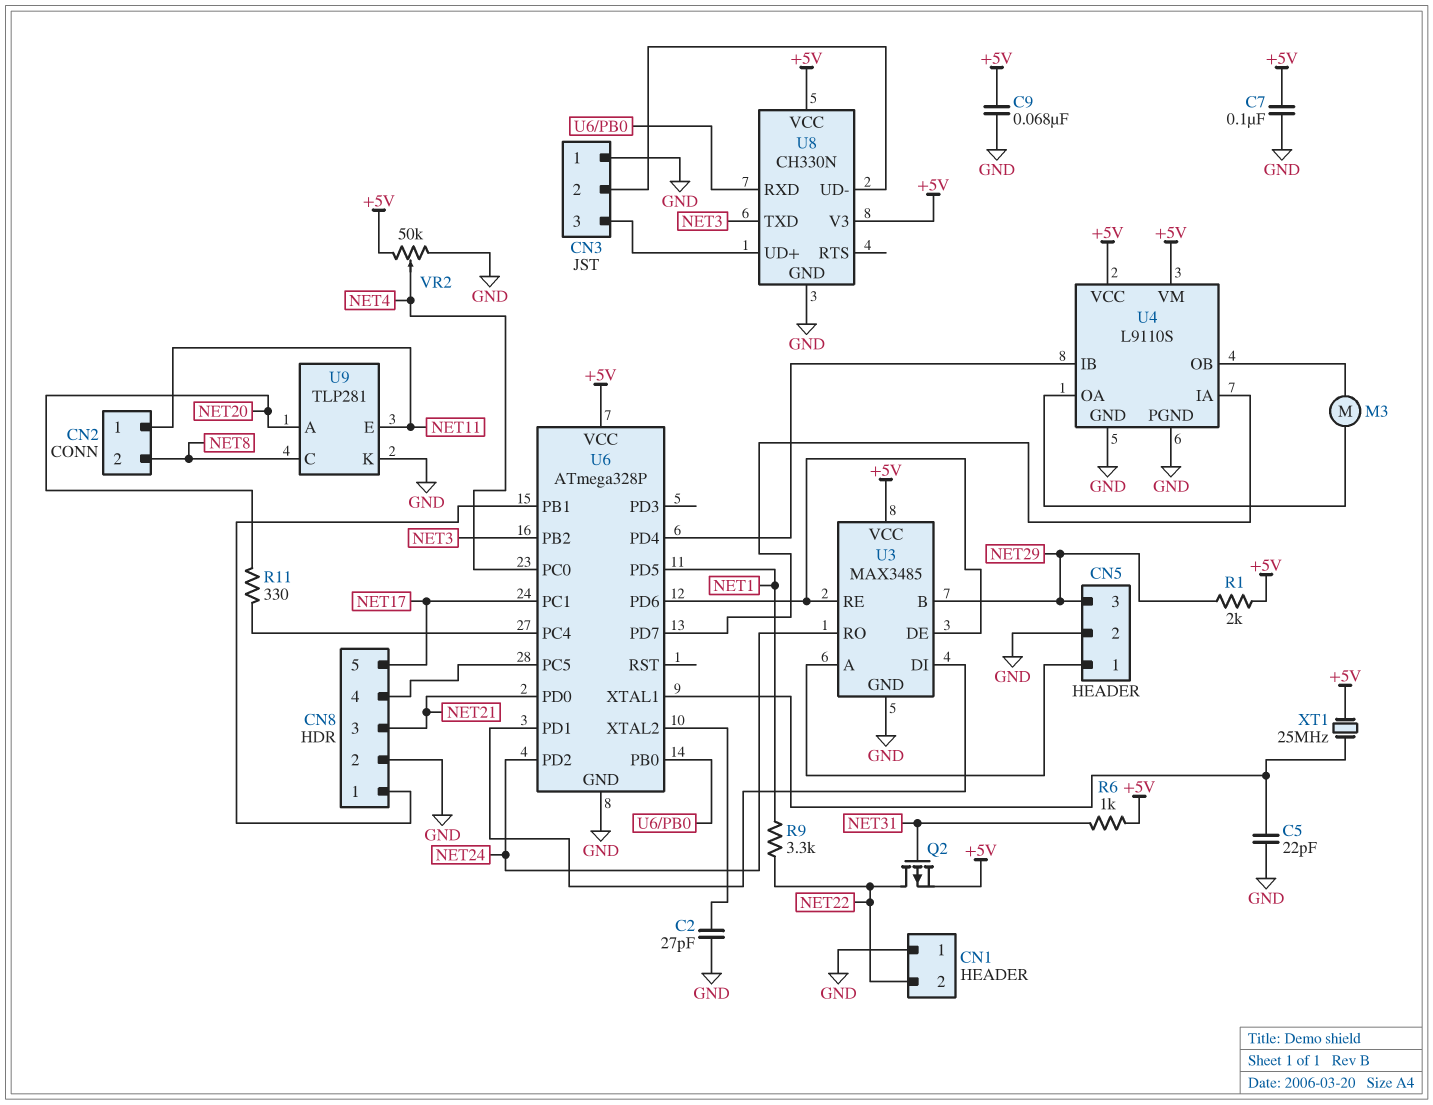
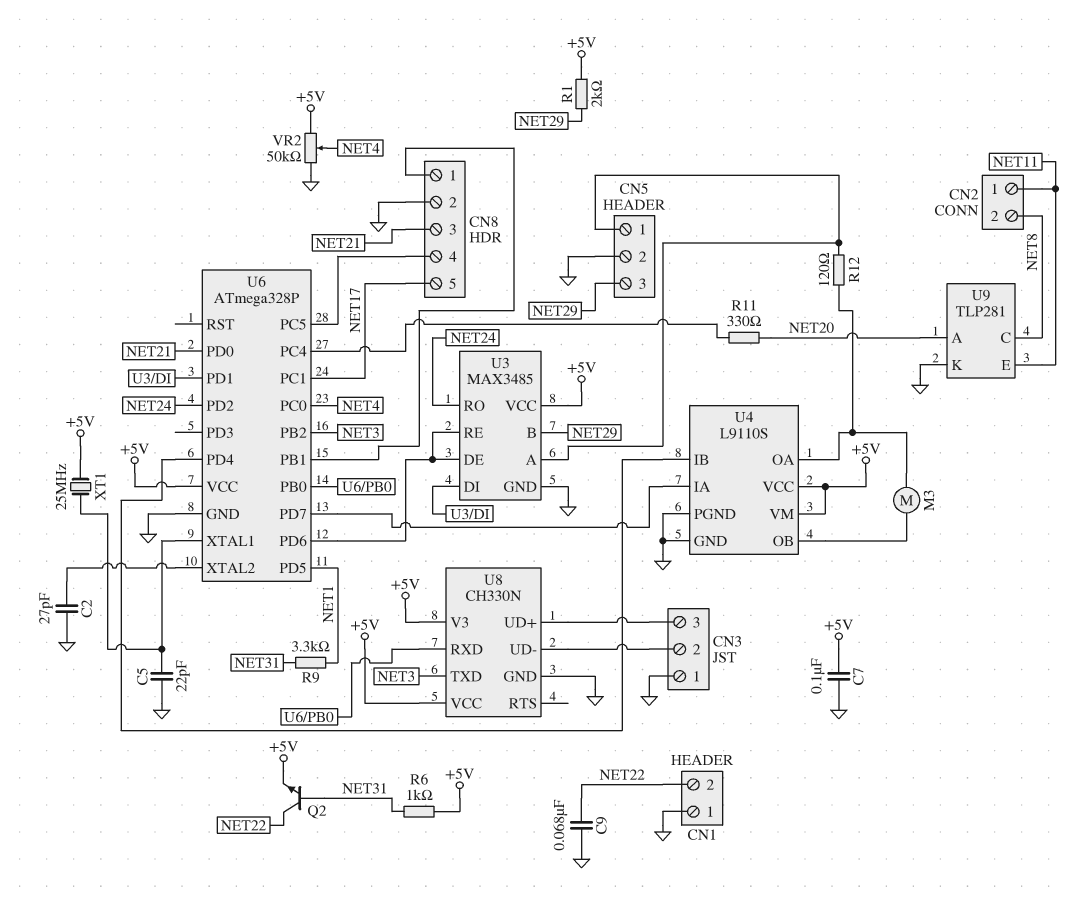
C9: 68nF (+5V, GND) -> 68nF (GND, NET22)
Q2: PMOS (G NET31, D NET22, S +5V) -> NPN (B NET31, C NET22, E +5V)
R9: 3.3k (NET1, NET22) -> 3.3k (NET1, NET31)
R12: none -> 120 (CN5/1, U4/OA)

